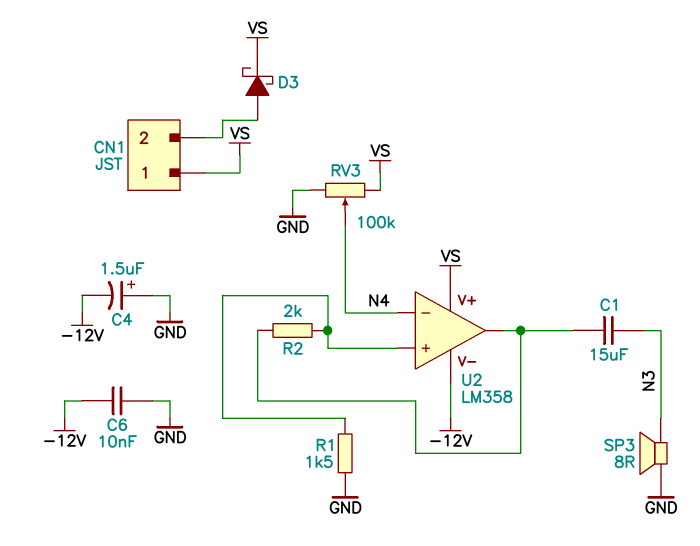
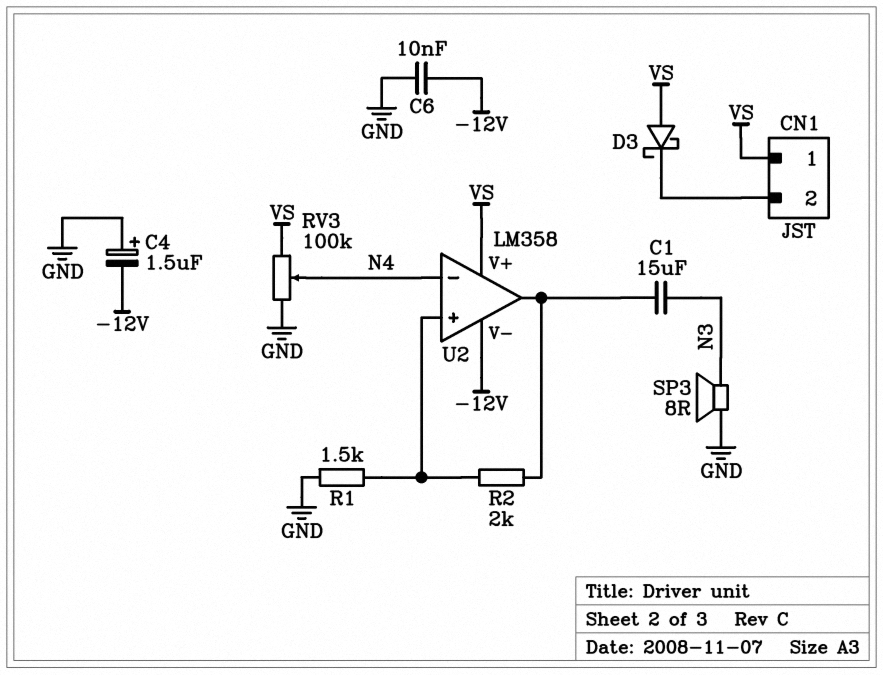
D3: schottky (A CN1/2, K VS) -> schottky (A VS, K CN1/2)

